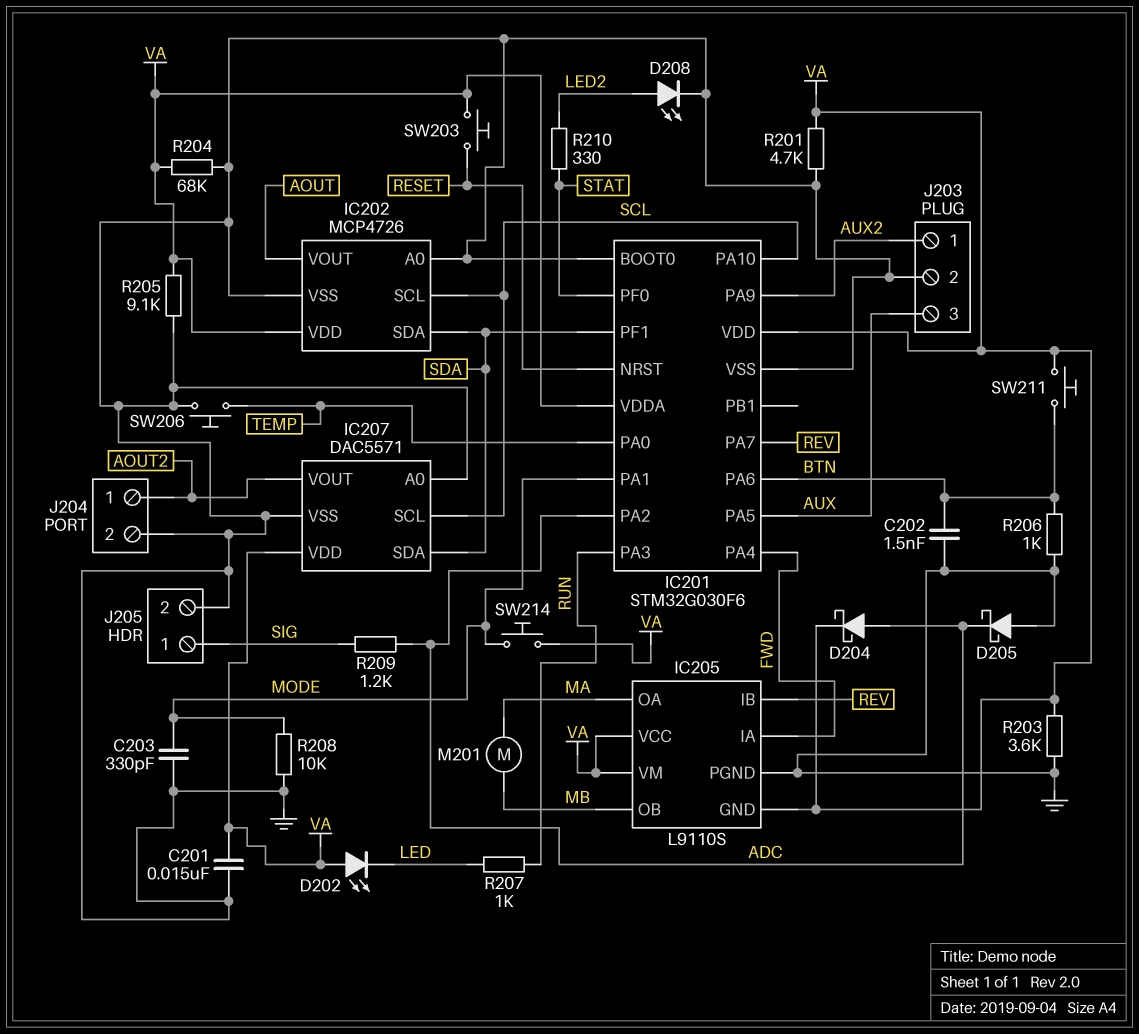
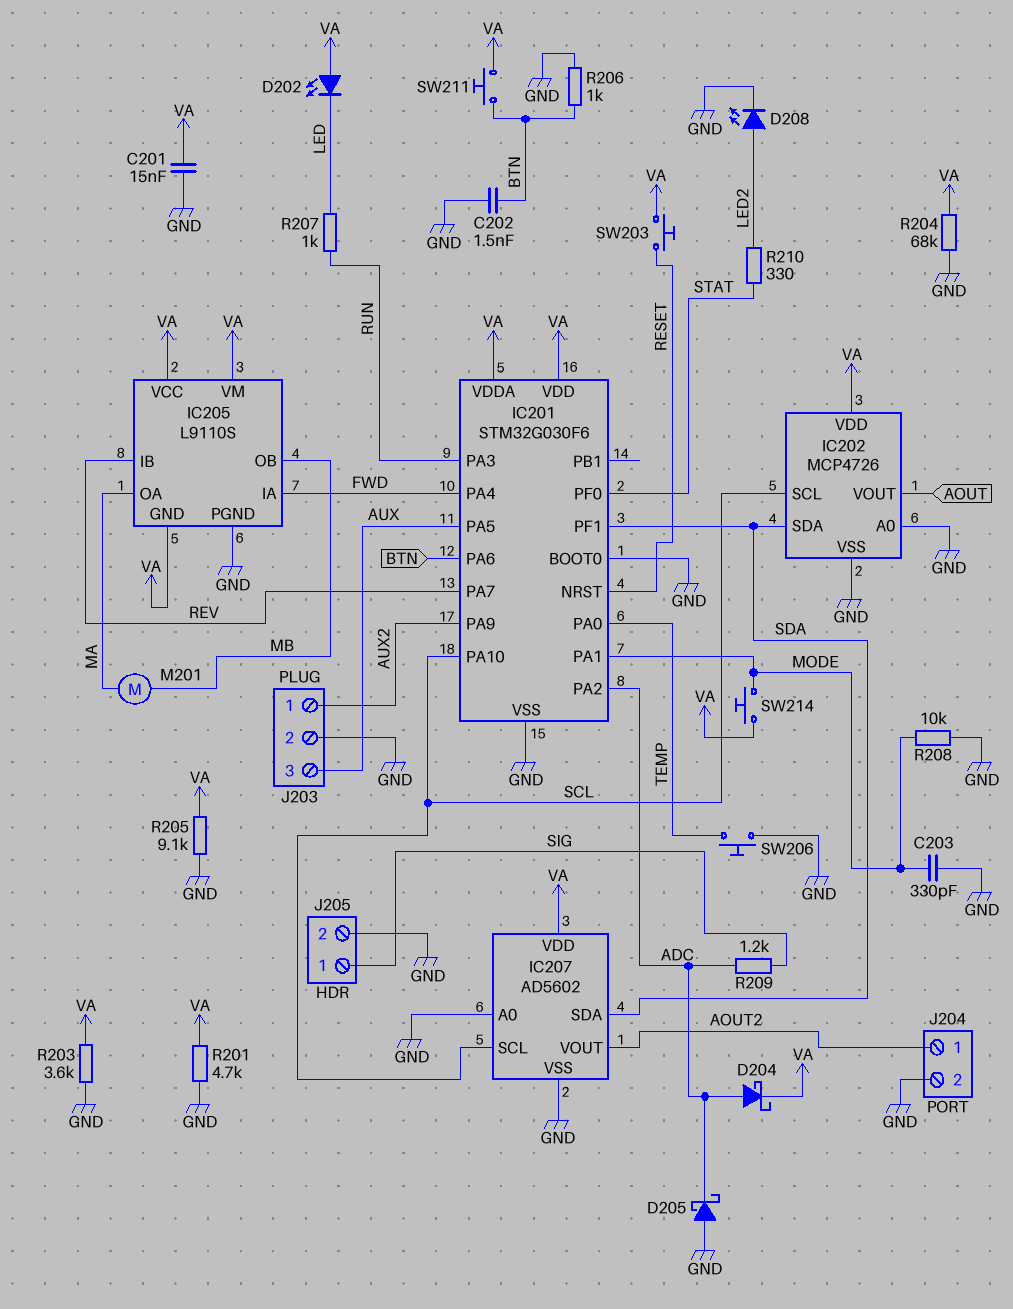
IC207: DAC5571 -> AD5602

